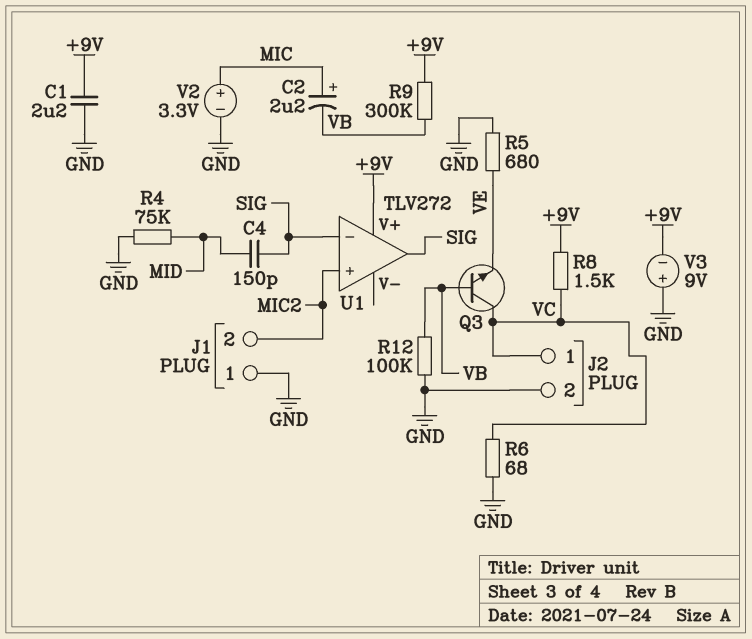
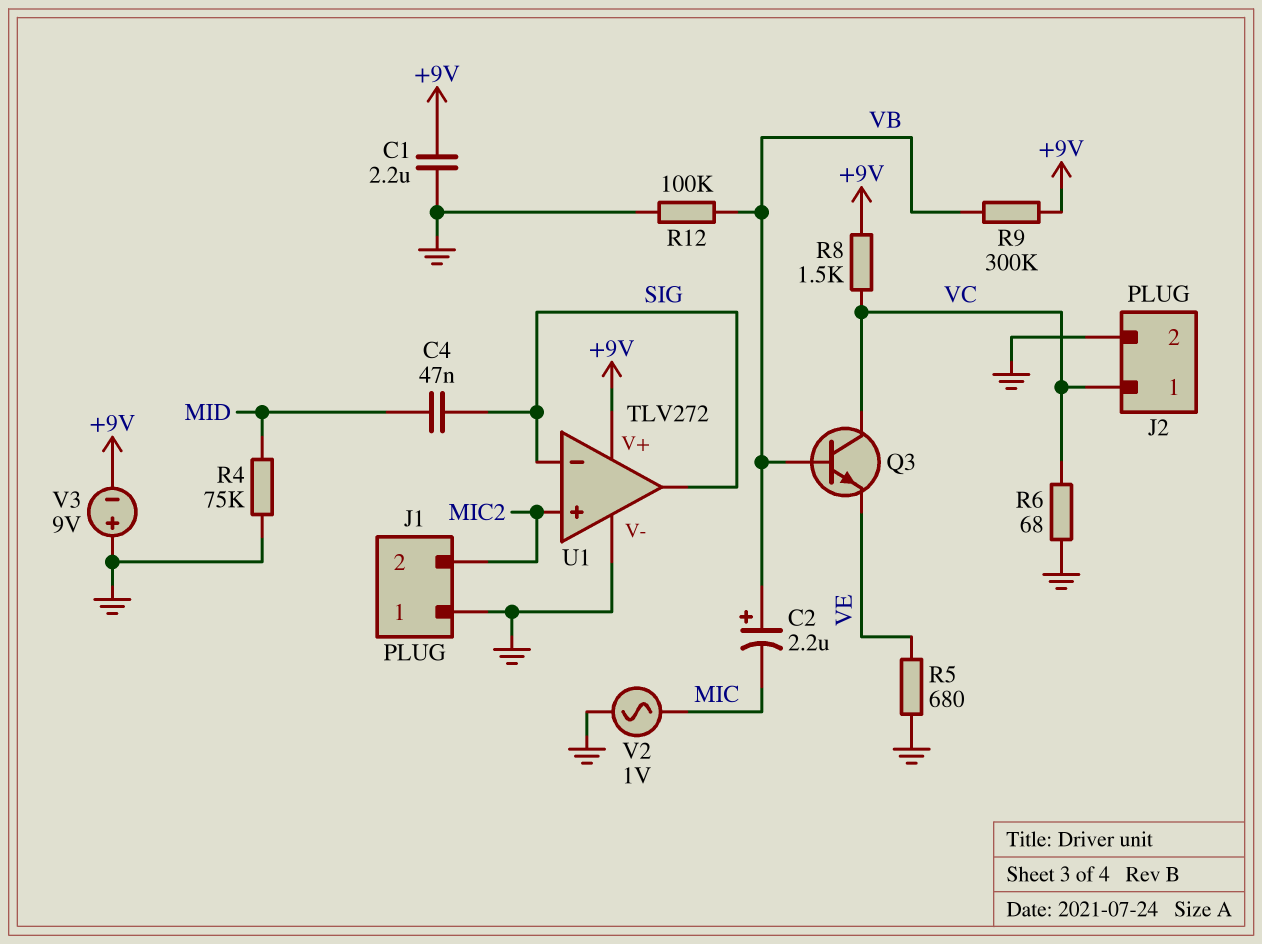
C2: 2.2uF (plus MIC, minus VB) -> 2.2uF (plus VB, minus MIC)
C4: 150pF (MID, SIG) -> 47nF (MID, SIG)
U1 pin V-: none -> GND
V2: 3.3V (plus MIC, minus GND) -> AC 1V (GND, MIC)

